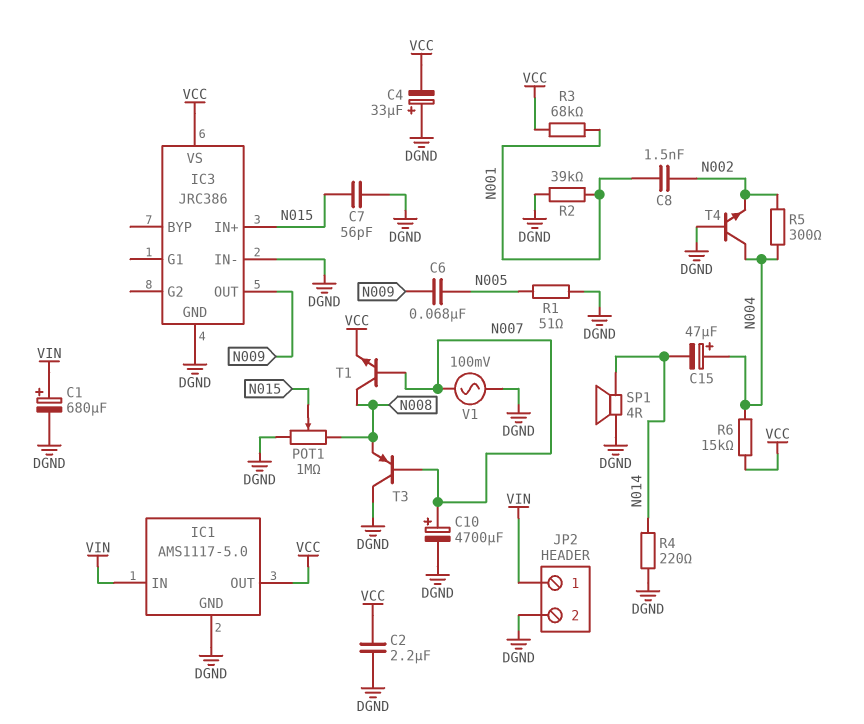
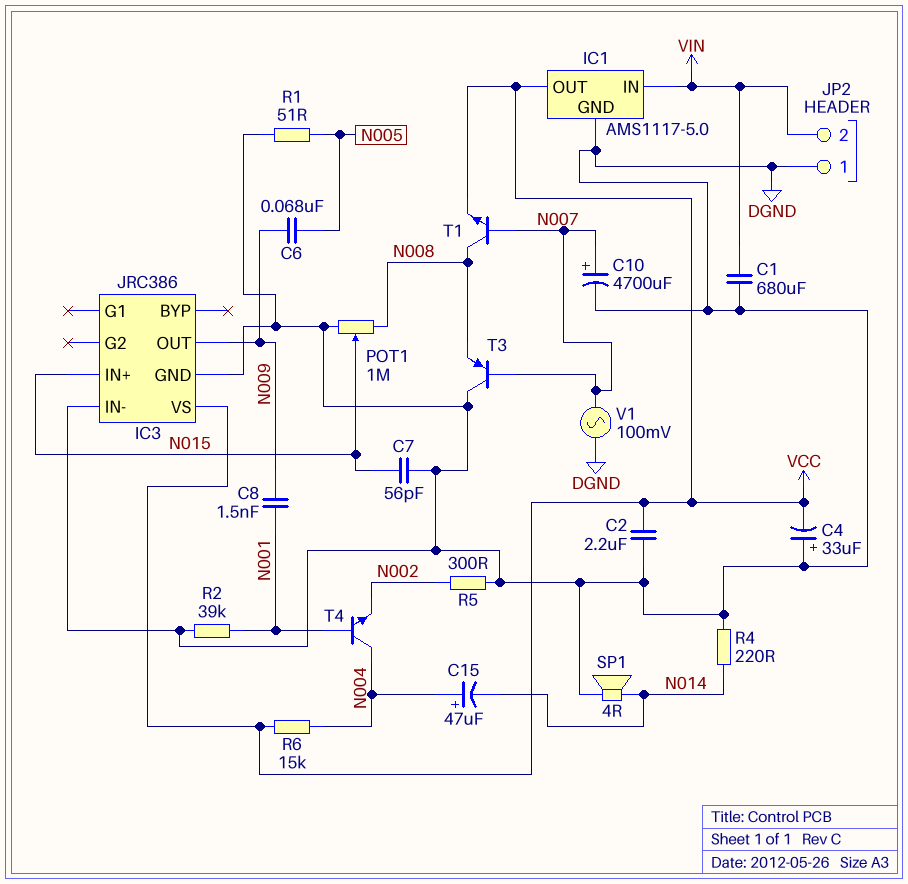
C1: 680uF (plus VIN, minus DGND) -> 680uF (DGND, VIN)
C8: 1.5nF (N001, N002) -> 1.5nF (N001, N009)
JP2 pin 1: VIN -> DGND
JP2 pin 2: DGND -> VIN
R3: 68k (N001, VCC) -> none
R5: 300 (N002, N004) -> 300 (DGND, N002)
T4: NPN (B DGND, C N004, E N002) -> NPN (B N001, C N004, E N002)

